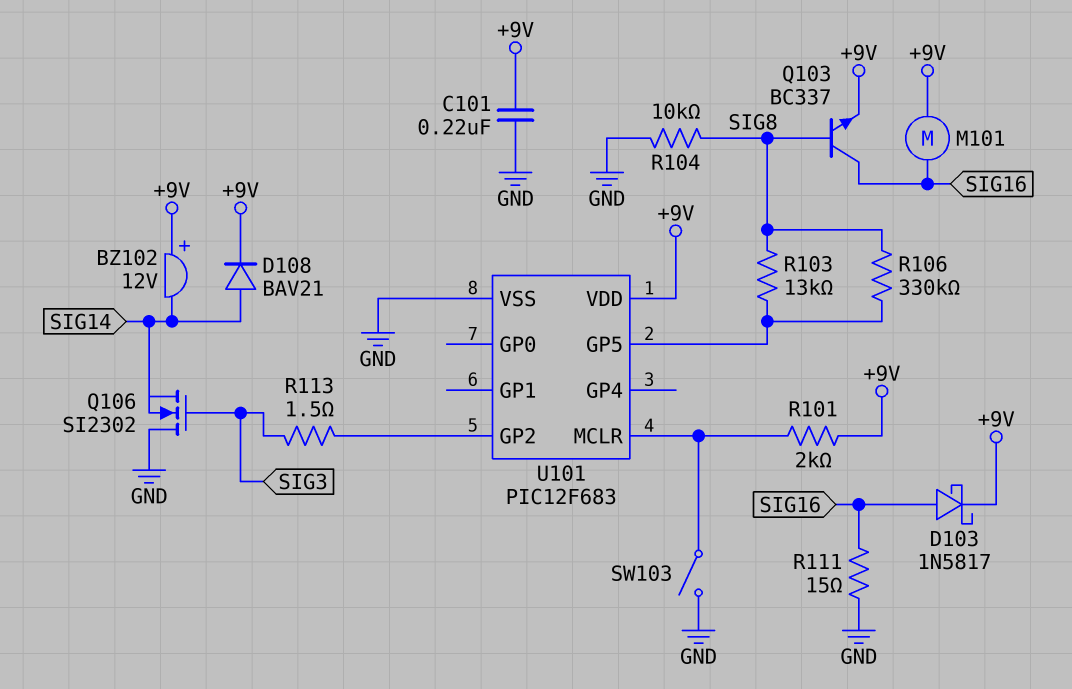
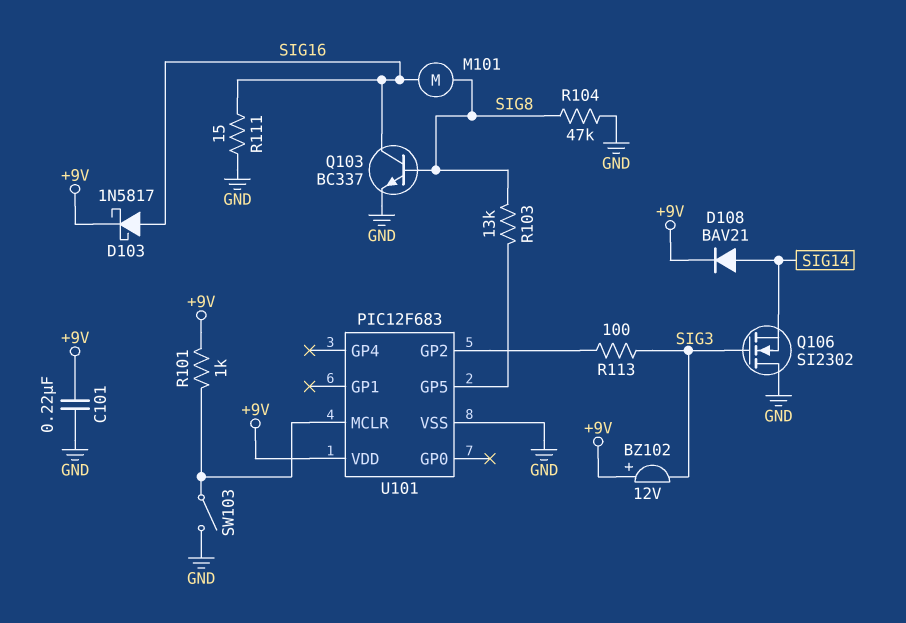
BZ102: buzzer 12V (plus +9V, minus SIG14) -> buzzer 12V (plus +9V, minus SIG3)
M101: motor (+9V, SIG16) -> motor (SIG8, SIG16)
Q103: NPN BC337 (B SIG8, C SIG16, E +9V) -> NPN BC337 (B SIG8, C SIG16, E GND)
R101: 2k (+9V, U101/MCLR) -> 1k (+9V, U101/MCLR)
R104: 10k (GND, SIG8) -> 47k (GND, SIG8)
R106: 330k (SIG8, U101/GP5) -> none
R113: 1.5 (SIG3, U101/GP2) -> 100 (SIG3, U101/GP2)

